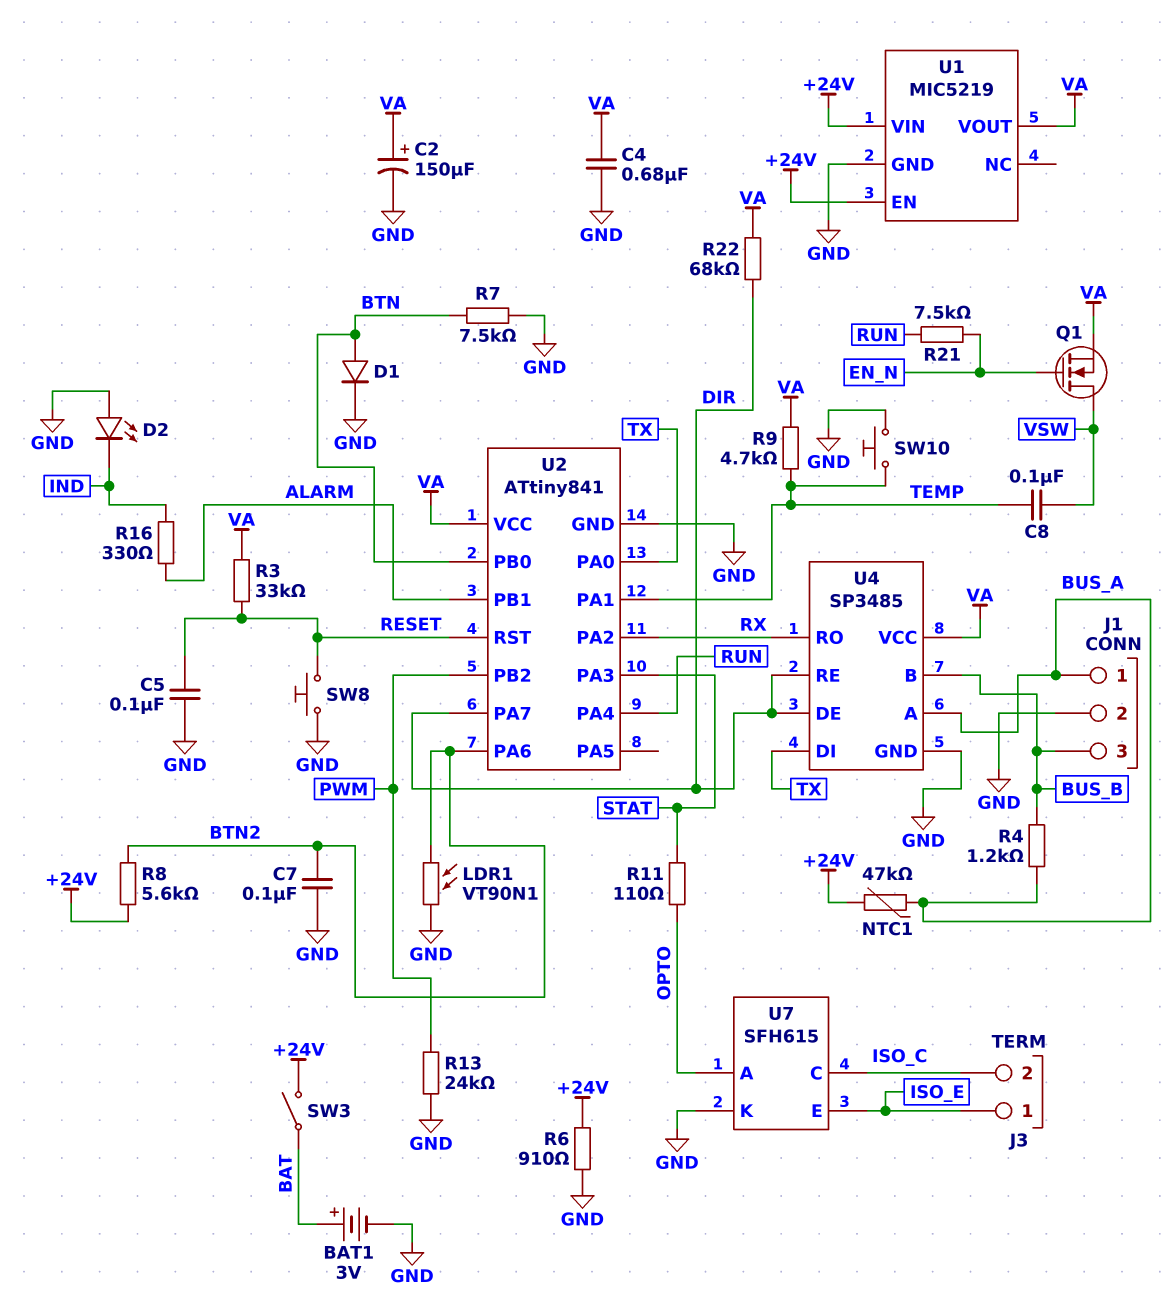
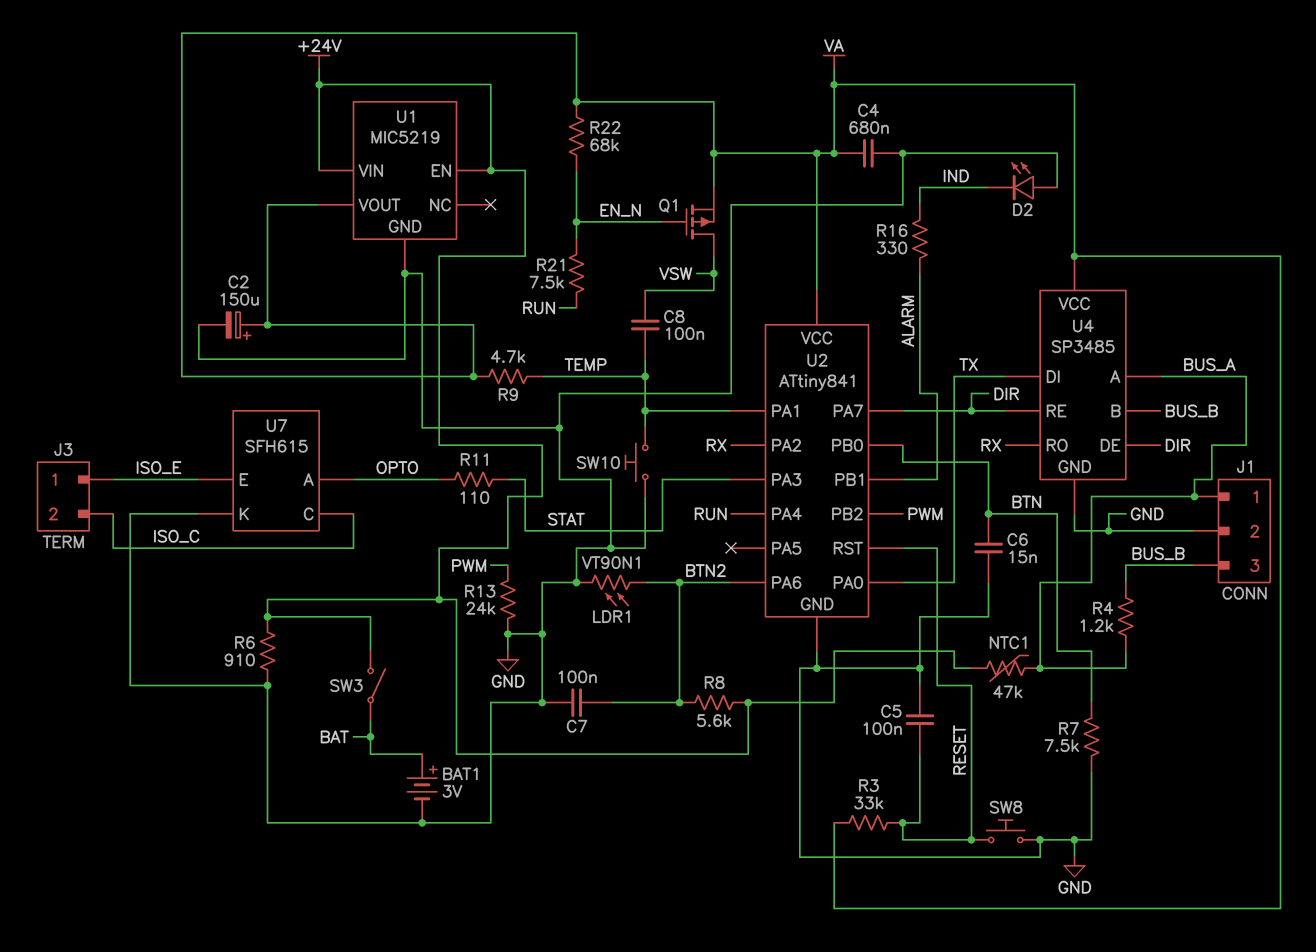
C6: none -> 15nF (BTN, GND)
D1: diode (A BTN, K GND) -> none
Q1: NMOS (G EN_N, D VSW, S VA) -> PMOS (G EN_N, D VSW, S VA)
R22: 68k (DIR, VA) -> 68k (EN_N, VA)

